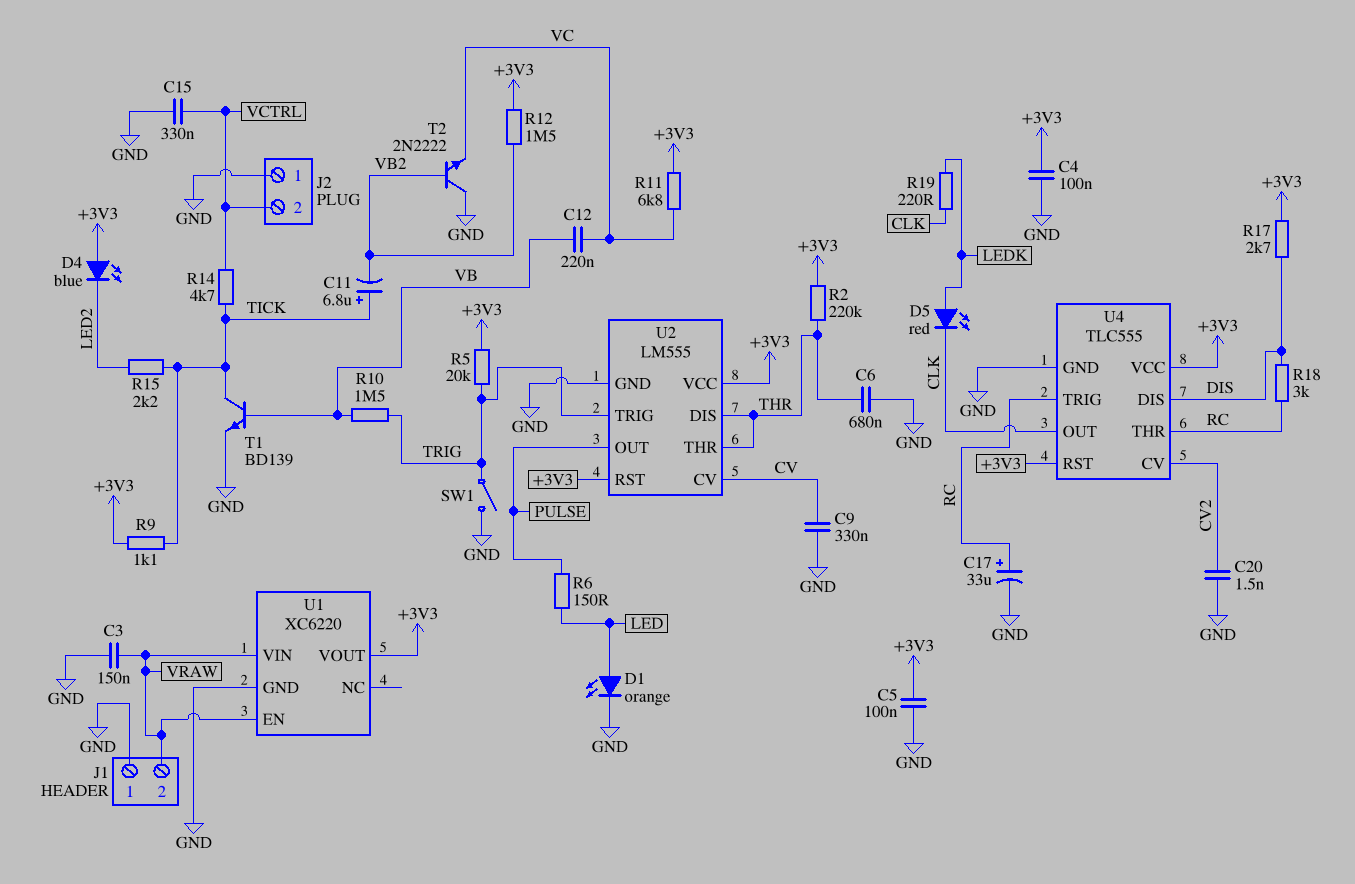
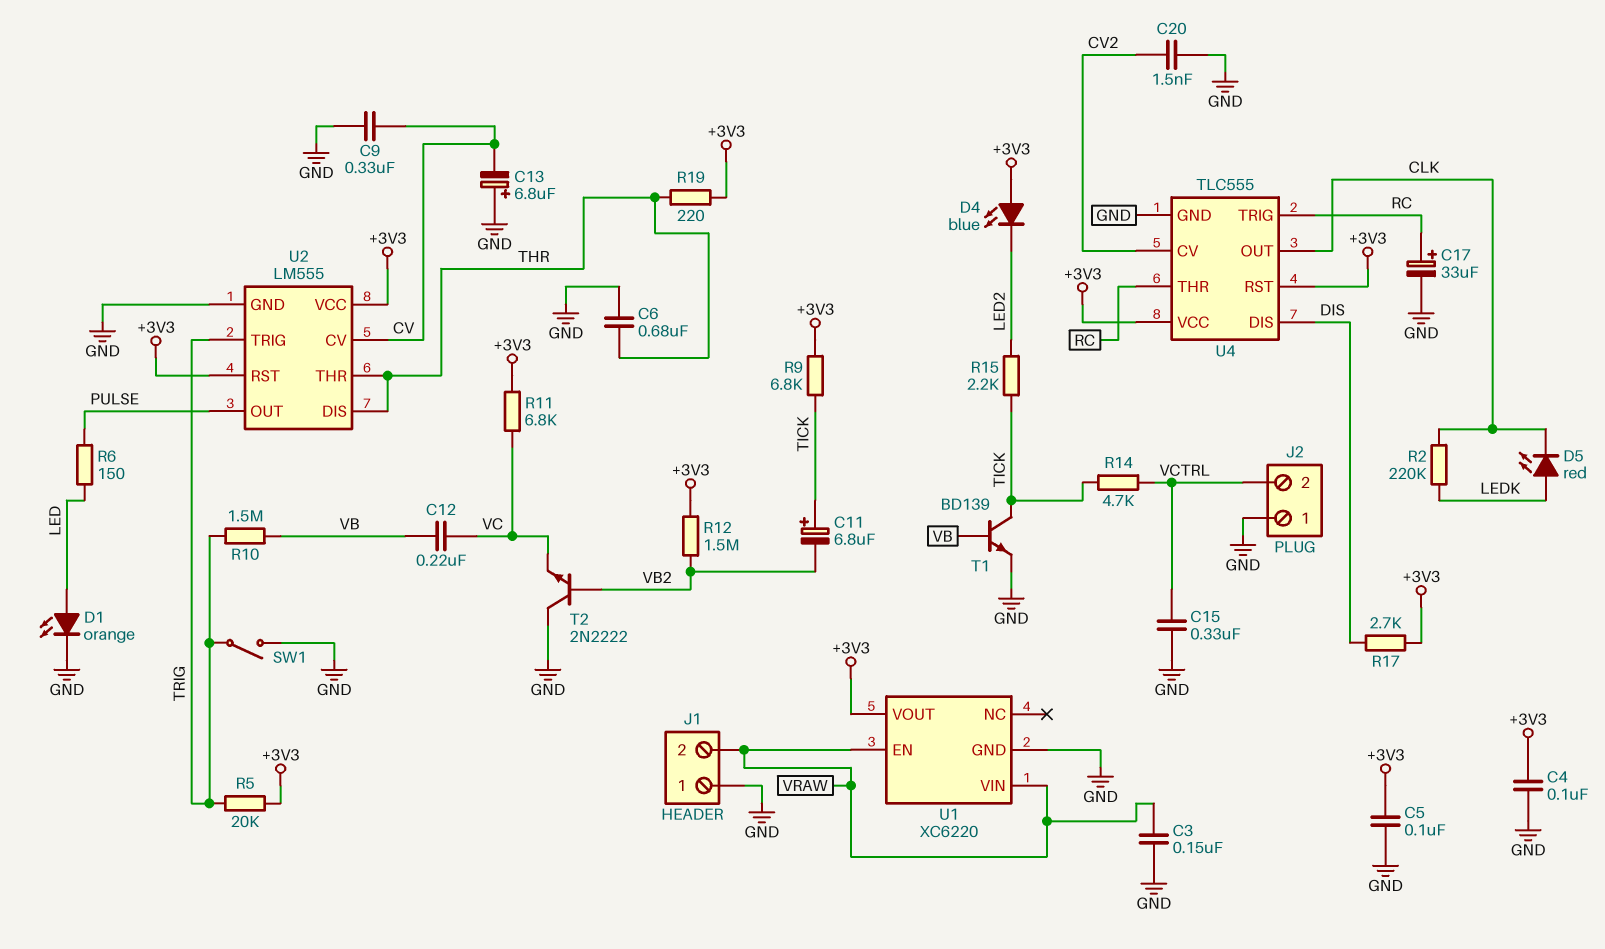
C13: none -> 6.8uF (plus GND, minus CV)
R2: 220k (+3V3, THR) -> 220k (CLK, LEDK)
R9: 1.1k (+3V3, TICK) -> 6.8k (+3V3, TICK)
R18: 3k (DIS, RC) -> none
R19: 220 (CLK, LEDK) -> 220 (+3V3, THR)

